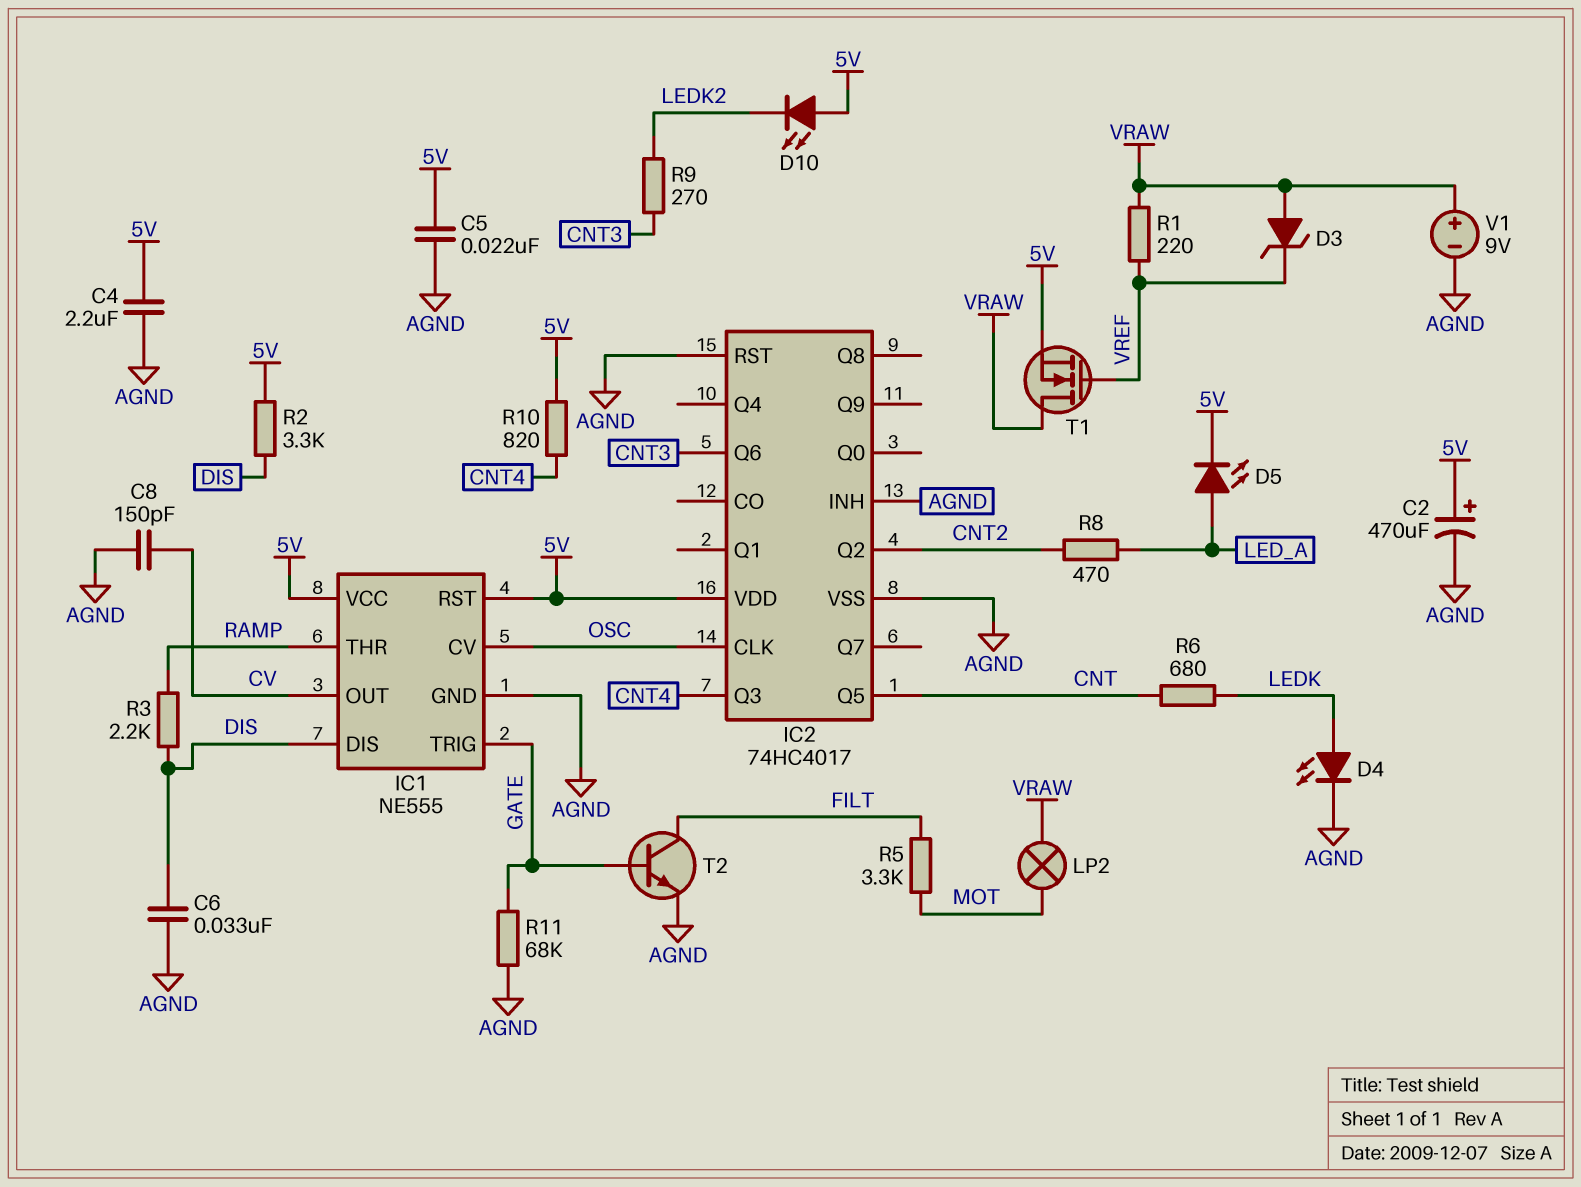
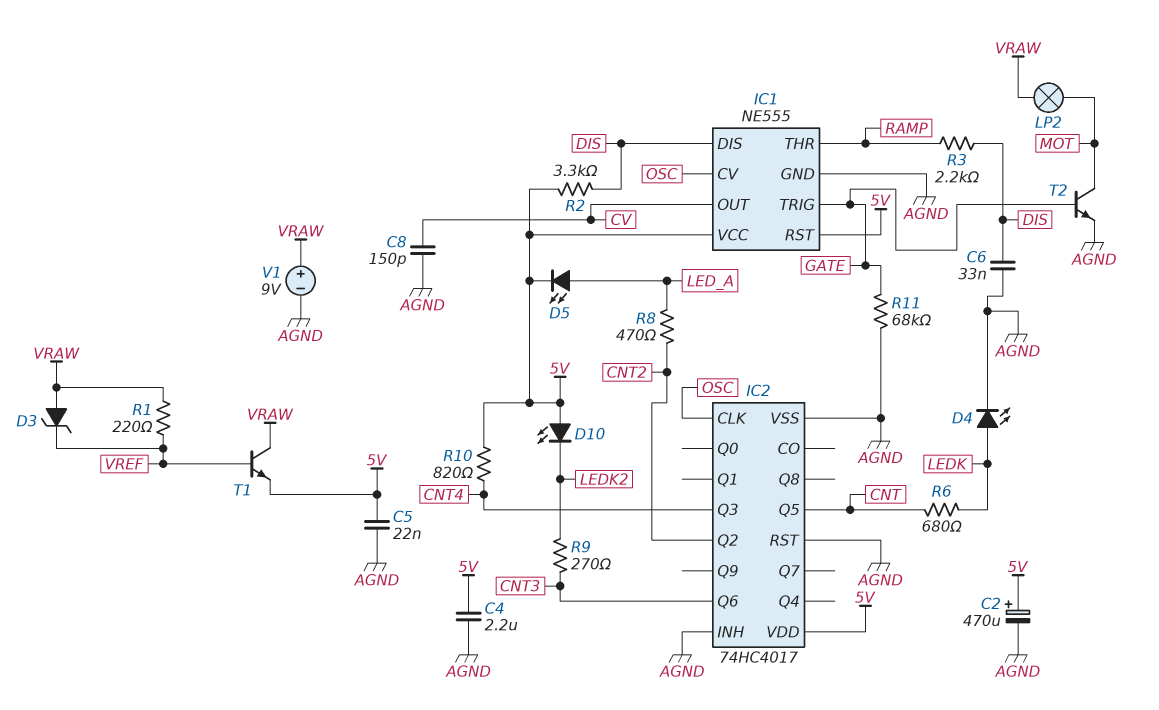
R5: 3.3k (FILT, MOT) -> none
T1: NMOS (G VREF, D VRAW, S 5V) -> NPN (B VREF, C VRAW, E 5V)
T2: NPN (B GATE, C FILT, E AGND) -> NPN (B GATE, C MOT, E AGND)

